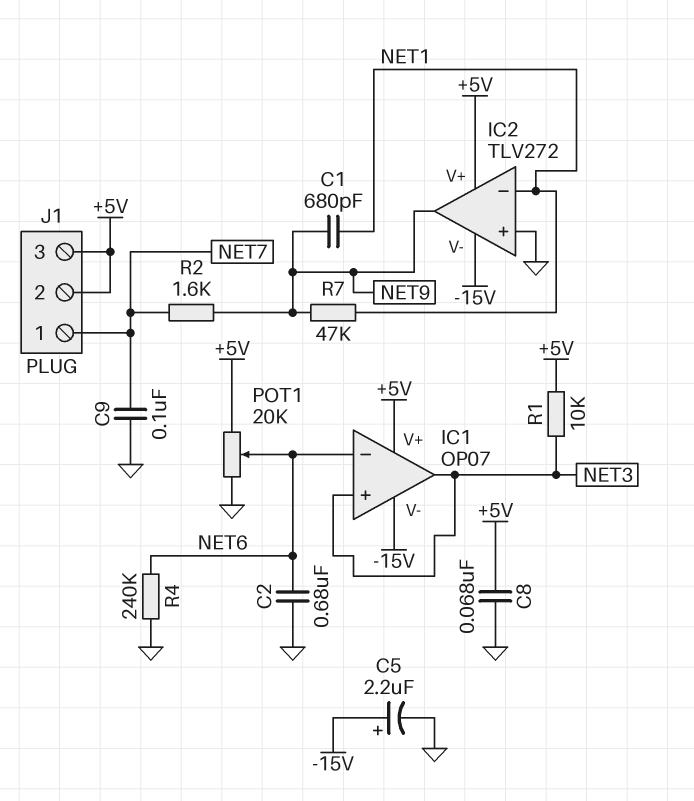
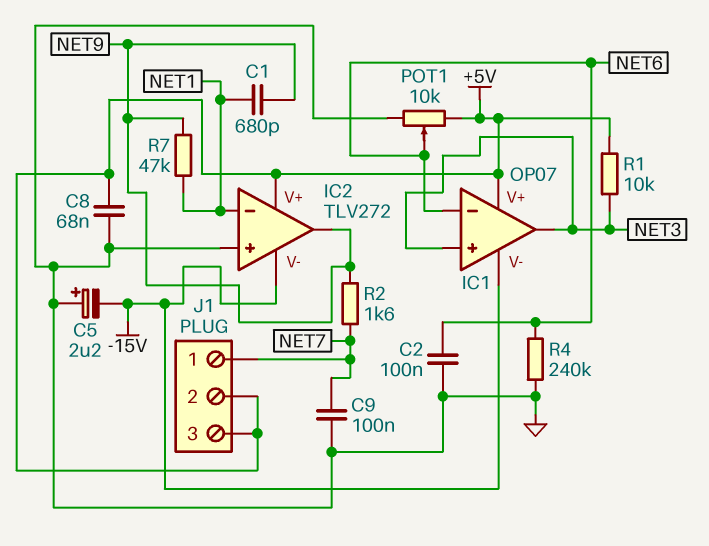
C2: 680nF (GND, NET6) -> 100nF (GND, NET6)
C5: 2.2uF (plus -15V, minus GND) -> 2.2uF (plus GND, minus -15V)
POT1: 20k (+5V, GND, wiper NET6) -> 10k (+5V, GND, wiper NET6)

